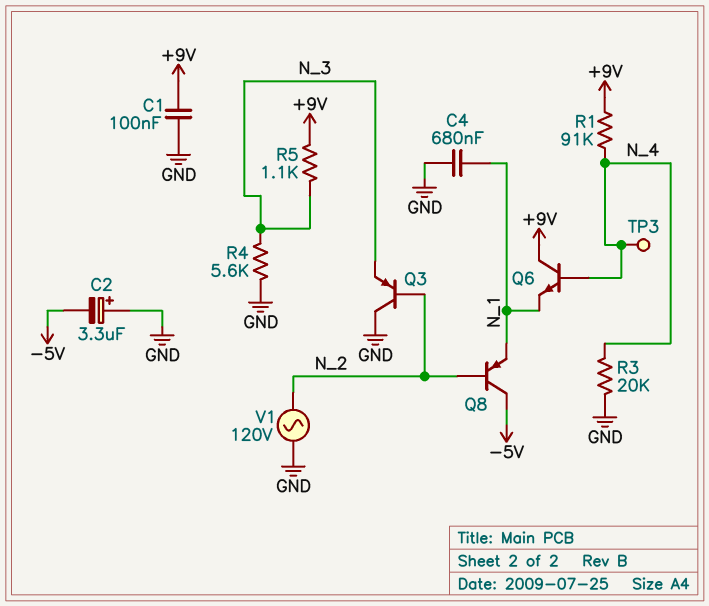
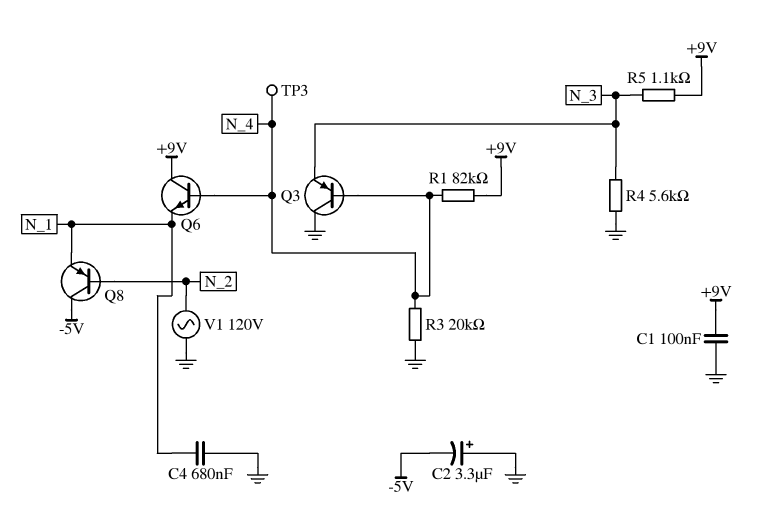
Q3: PNP (B N_2, C GND, E N_3) -> PNP (B N_4, C GND, E N_3)
R1: 91k (+9V, N_4) -> 82k (+9V, N_4)

